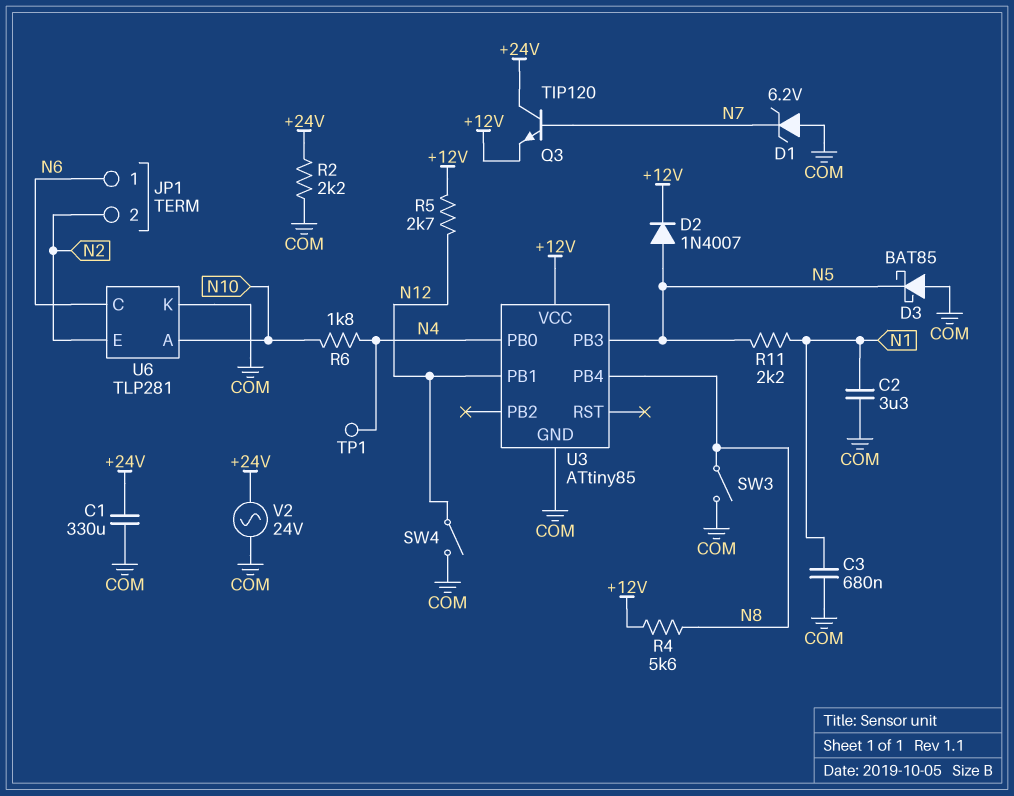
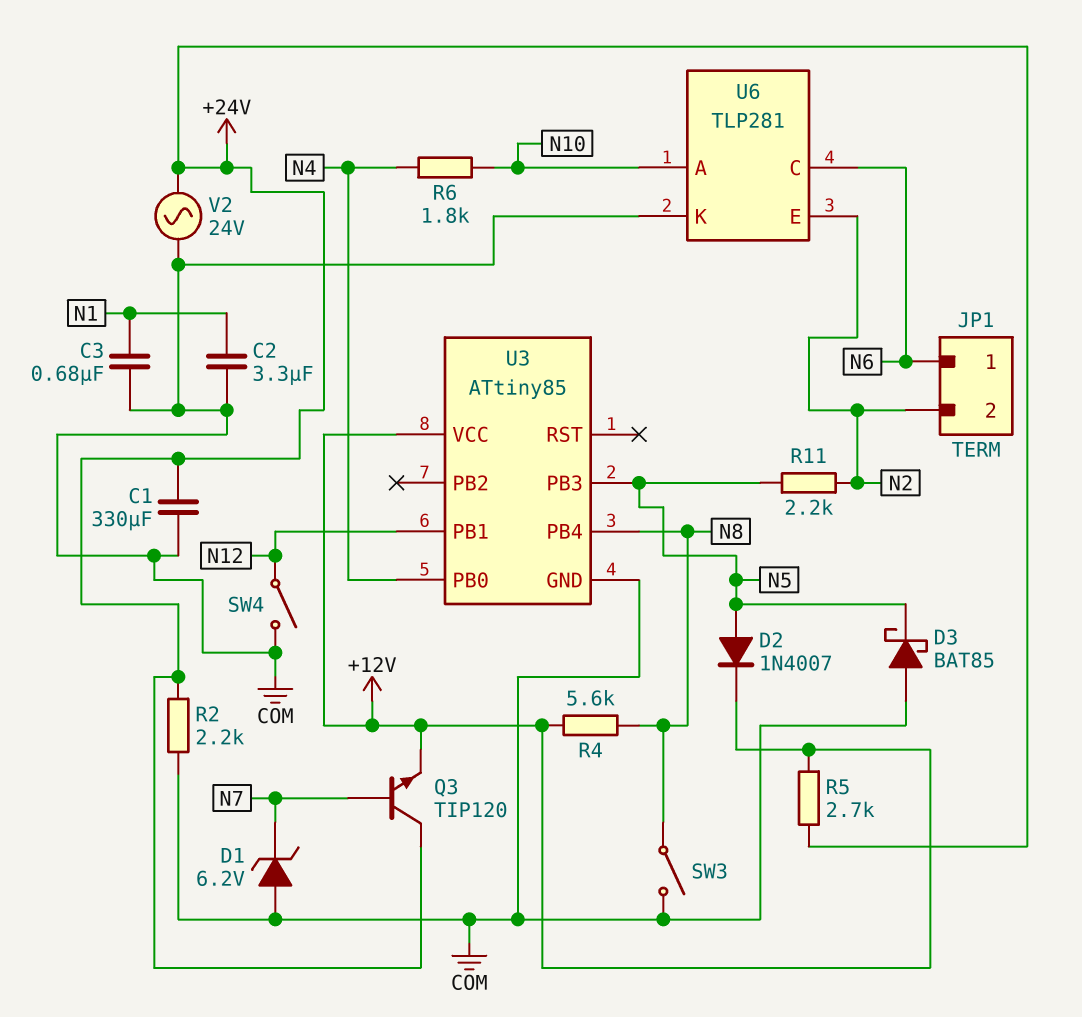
R5: 2.7k (+12V, N12) -> 2.7k (+12V, +24V)
R11: 2.2k (N1, N5) -> 2.2k (N2, N5)
TP1: test point (N4) -> none

